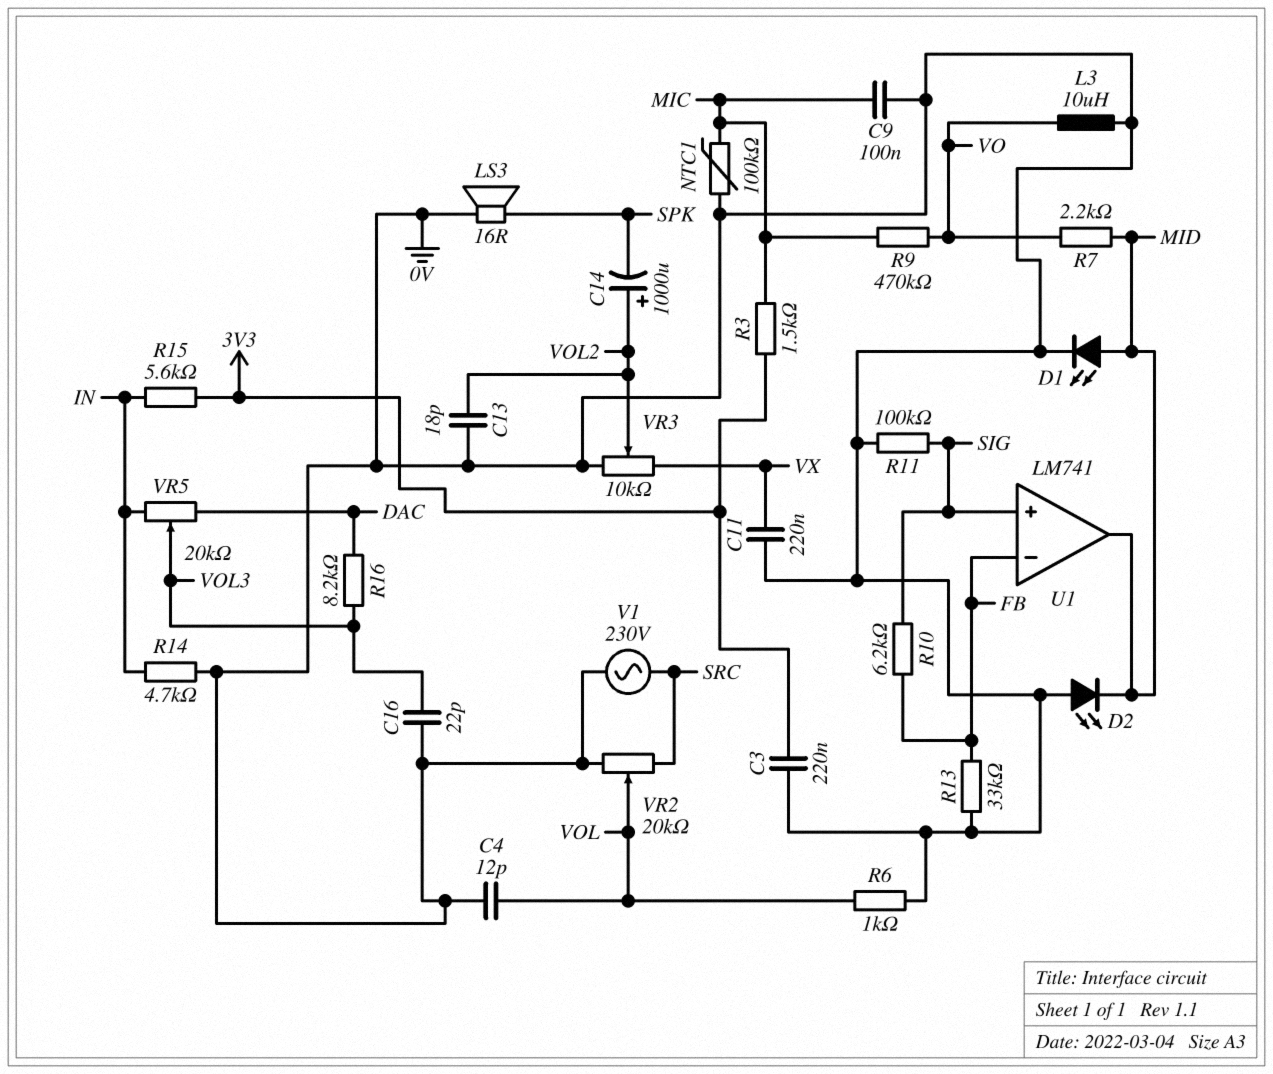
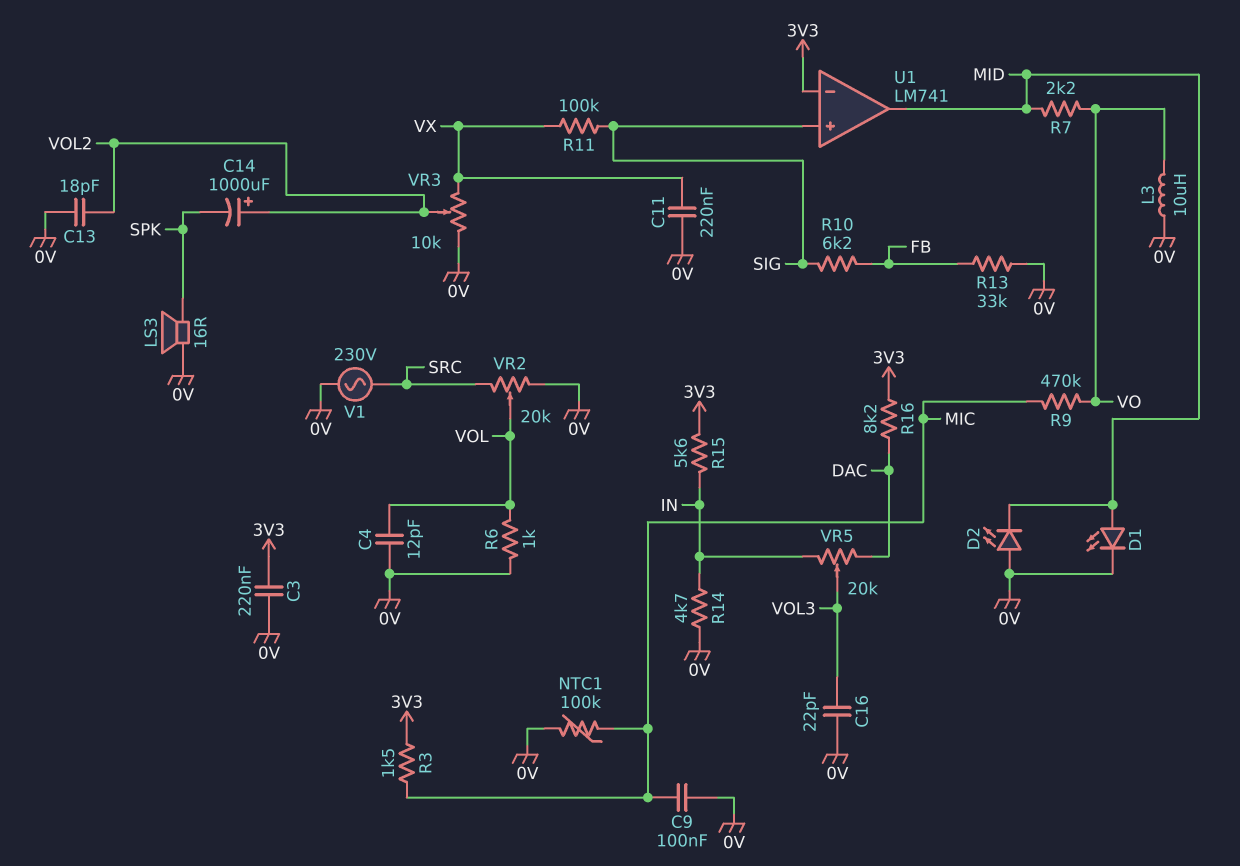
R11: 100k (0V, SIG) -> 100k (SIG, VX)
R16: 8.2k (DAC, VOL3) -> 8.2k (3V3, DAC)
U1 pin in-: FB -> 3V3

